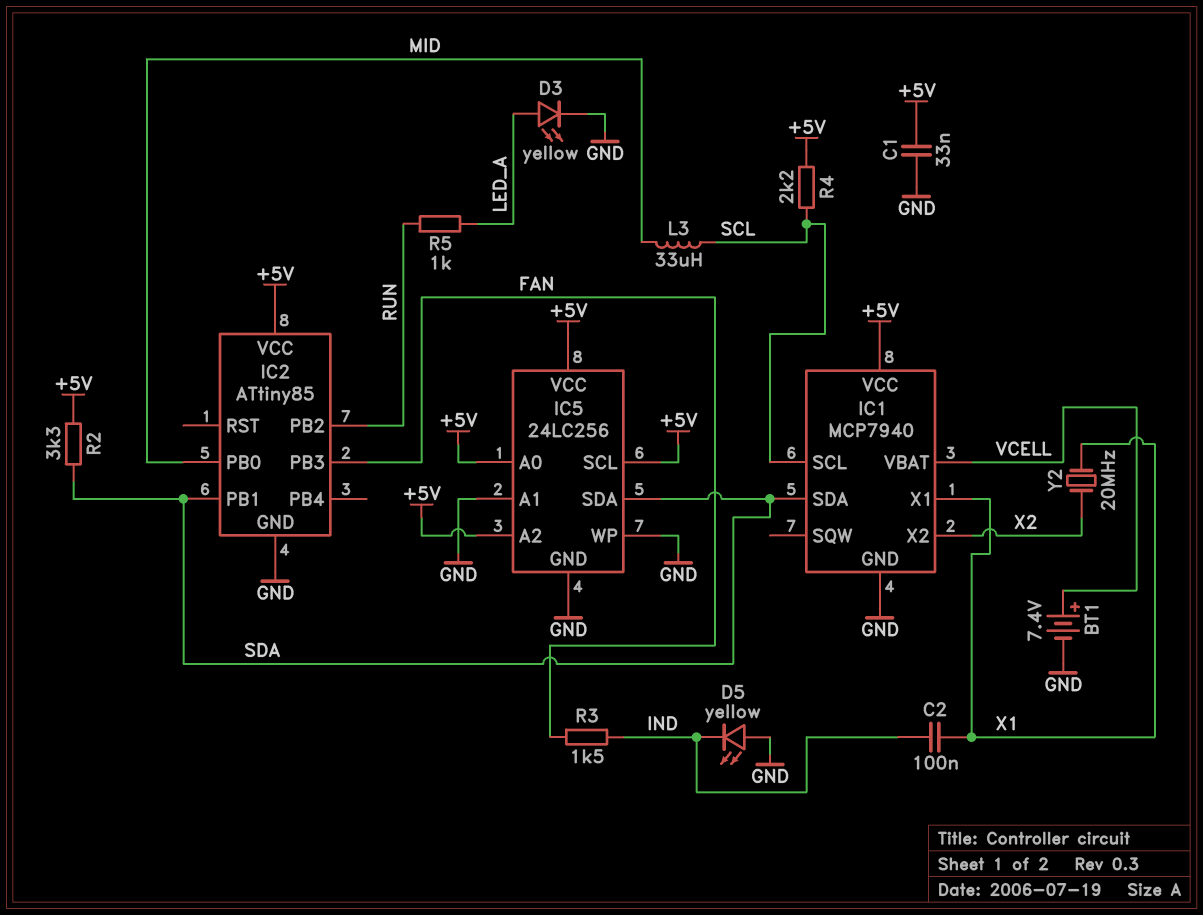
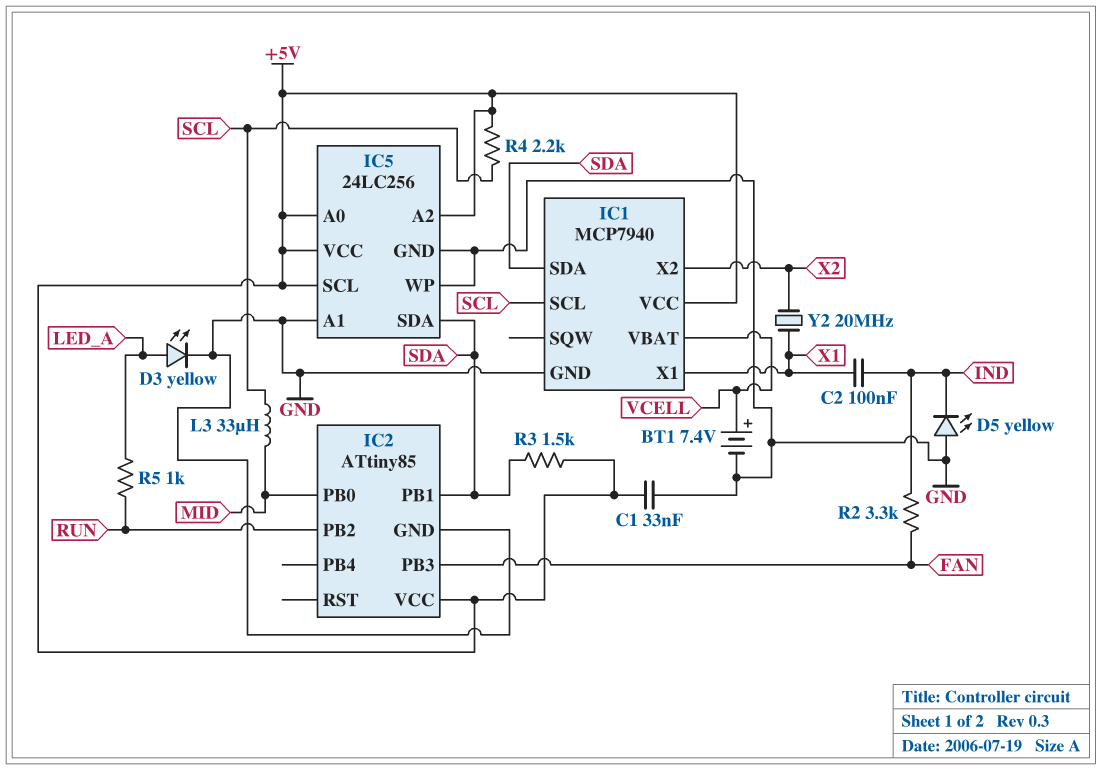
R2: 3.3k (+5V, SDA) -> 3.3k (FAN, IND)
R3: 1.5k (FAN, IND) -> 1.5k (+5V, SDA)

